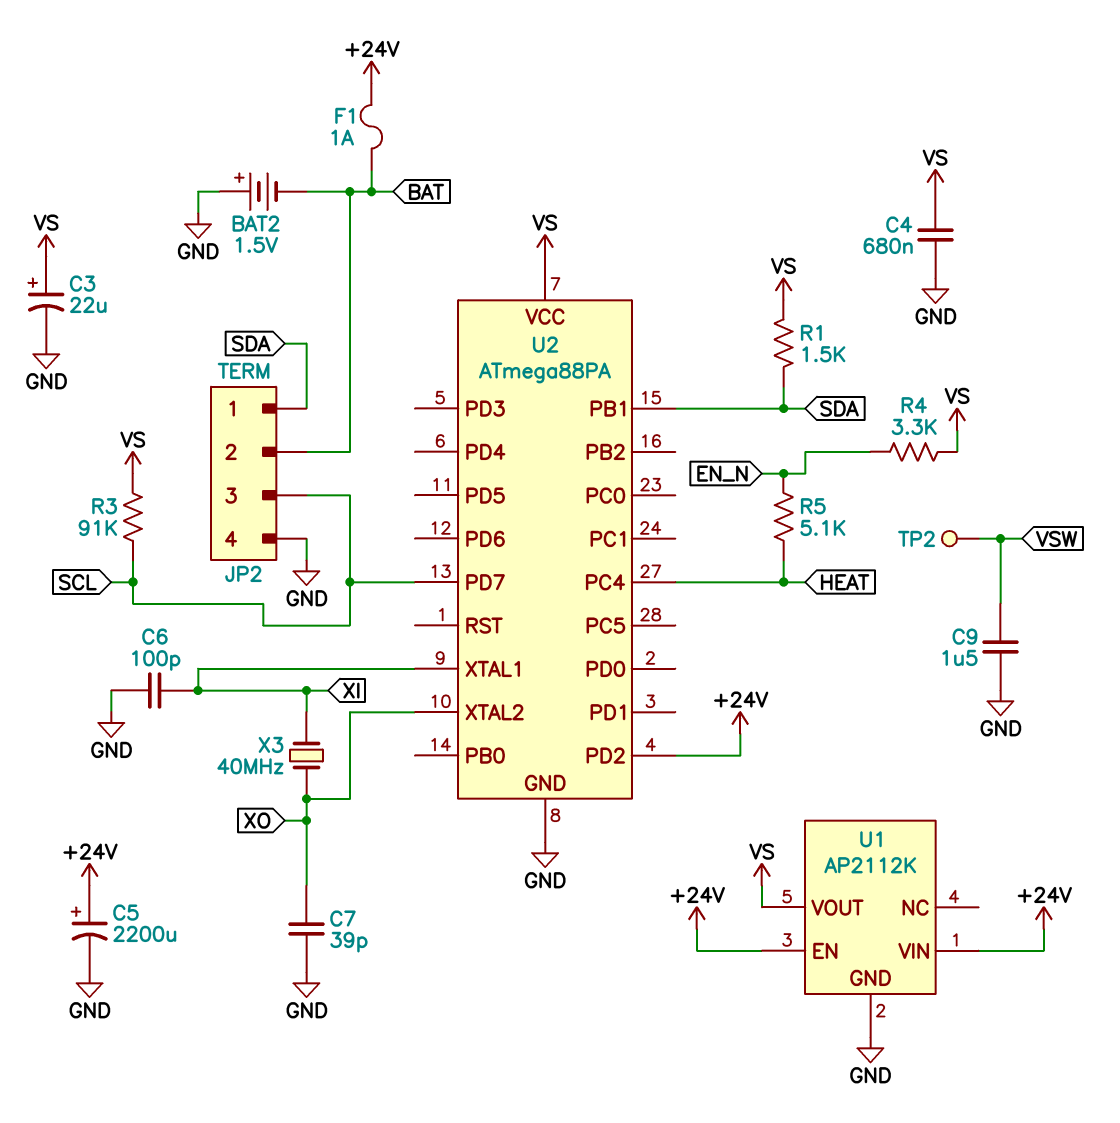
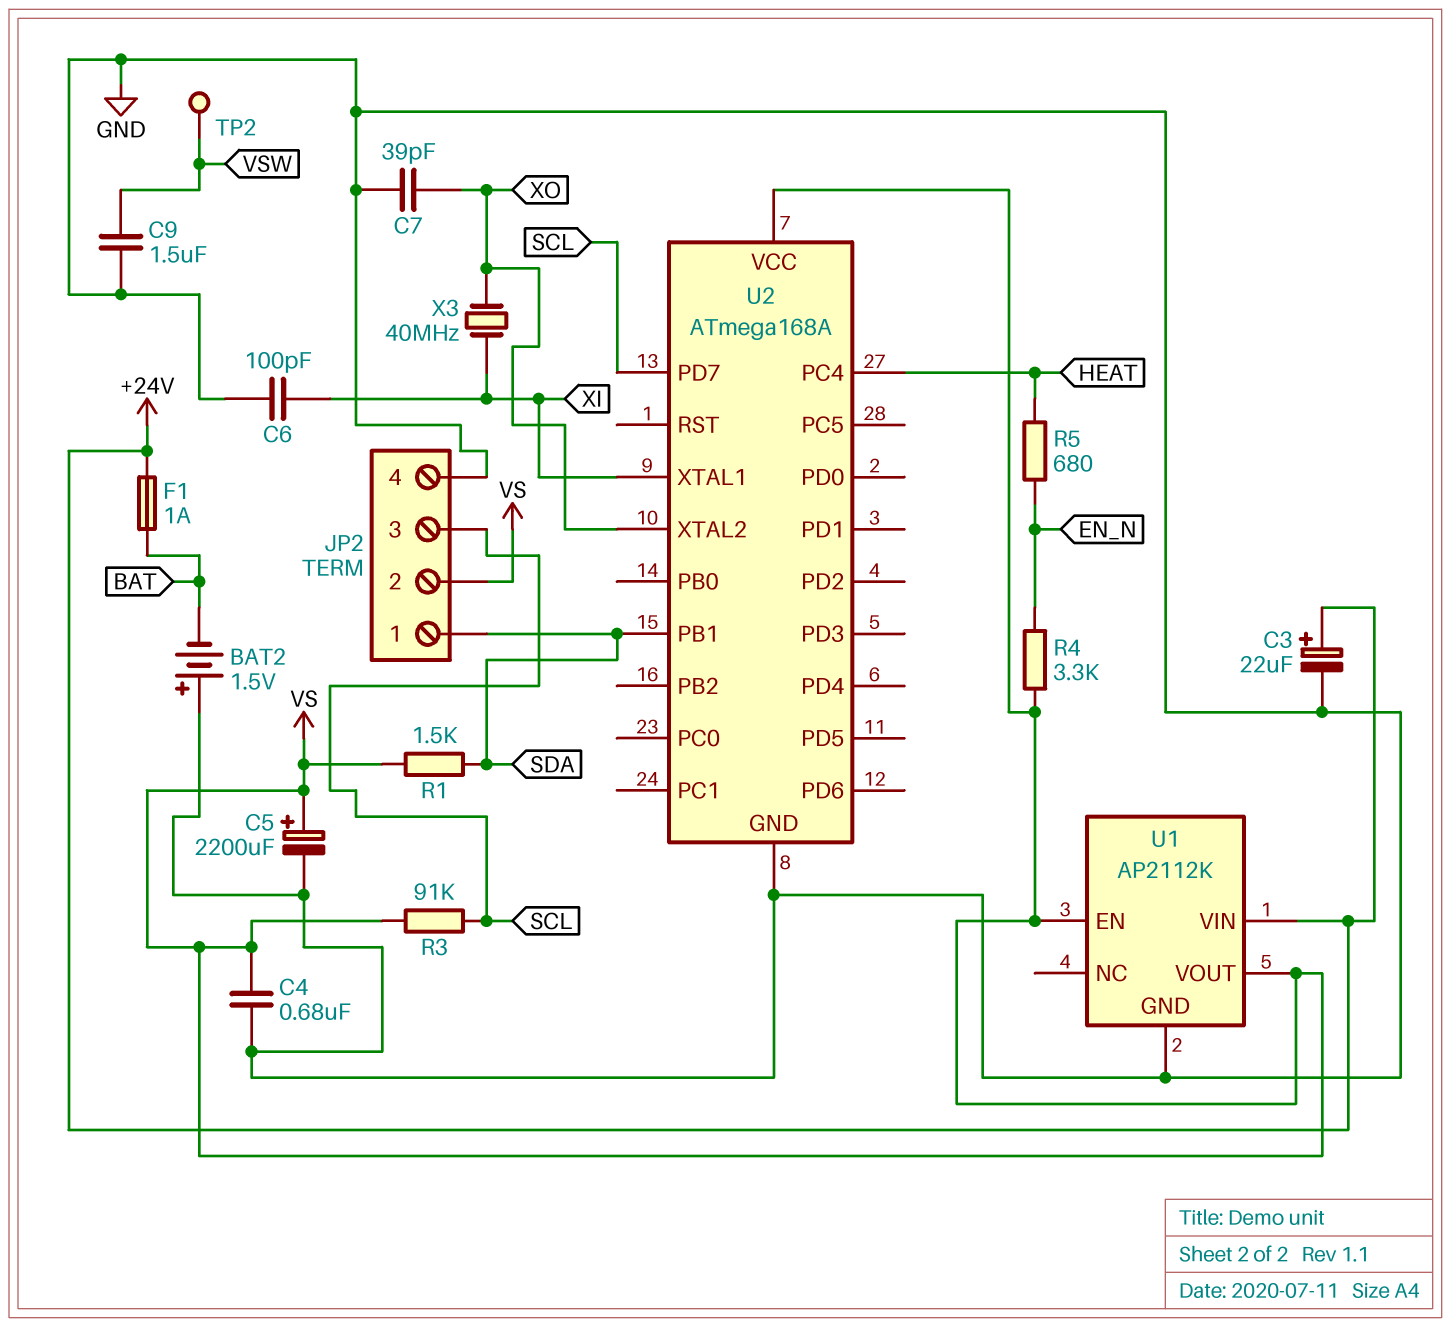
C3: 22uF (plus VS, minus GND) -> 22uF (plus +24V, minus GND)
C5: 2200uF (plus +24V, minus GND) -> 2200uF (plus VS, minus GND)
JP2 pin 2: BAT -> VS
R5: 5.1k (EN_N, HEAT) -> 680 (EN_N, HEAT)
U1 pin EN: +24V -> VS
U2: ATmega88PA -> ATmega168A
U2 pin PD2: +24V -> none

